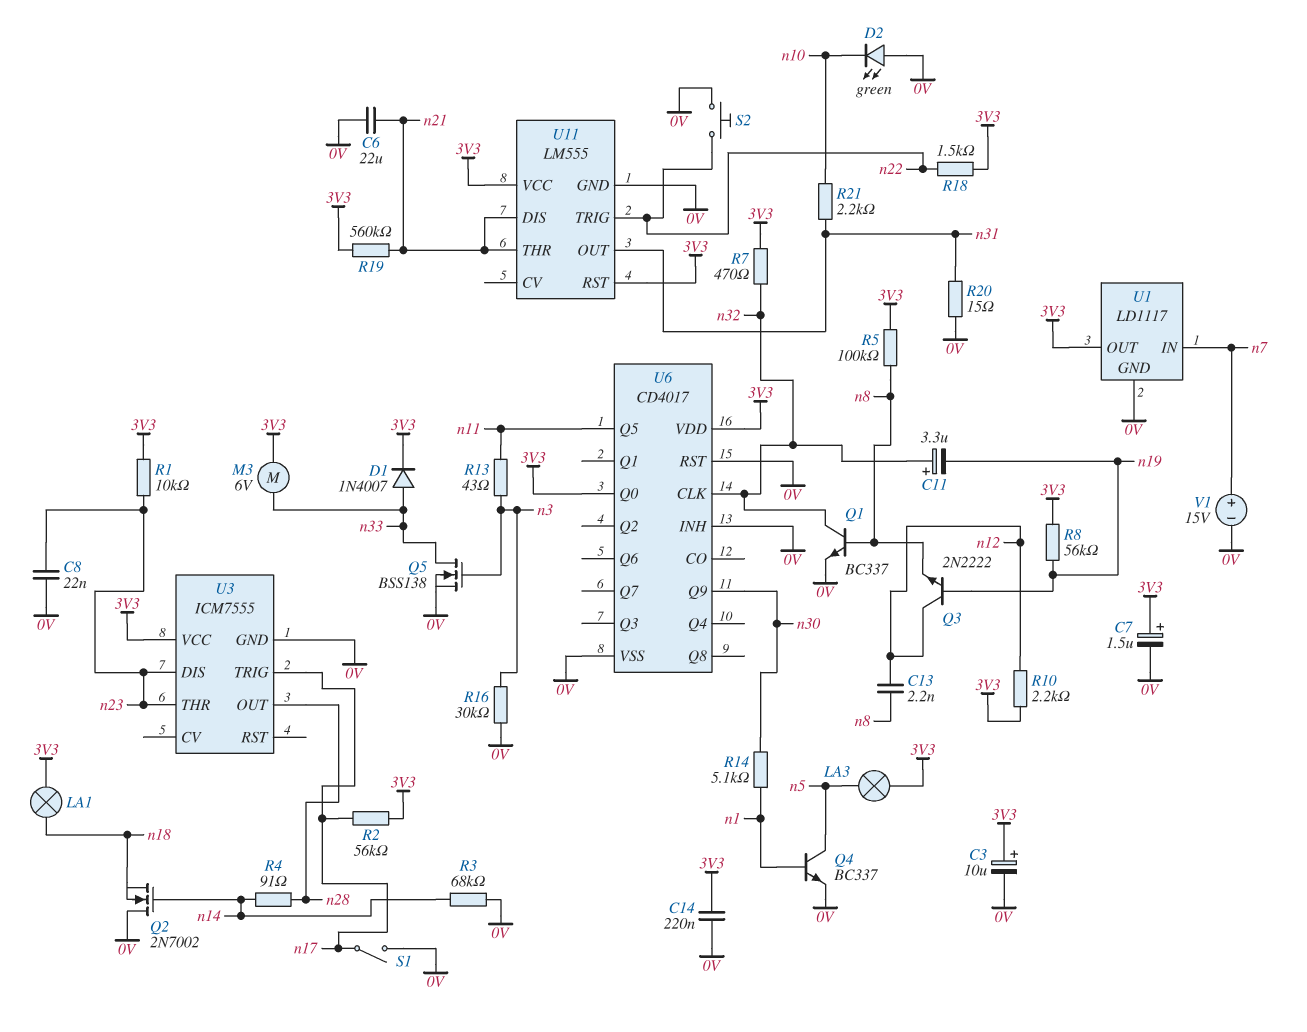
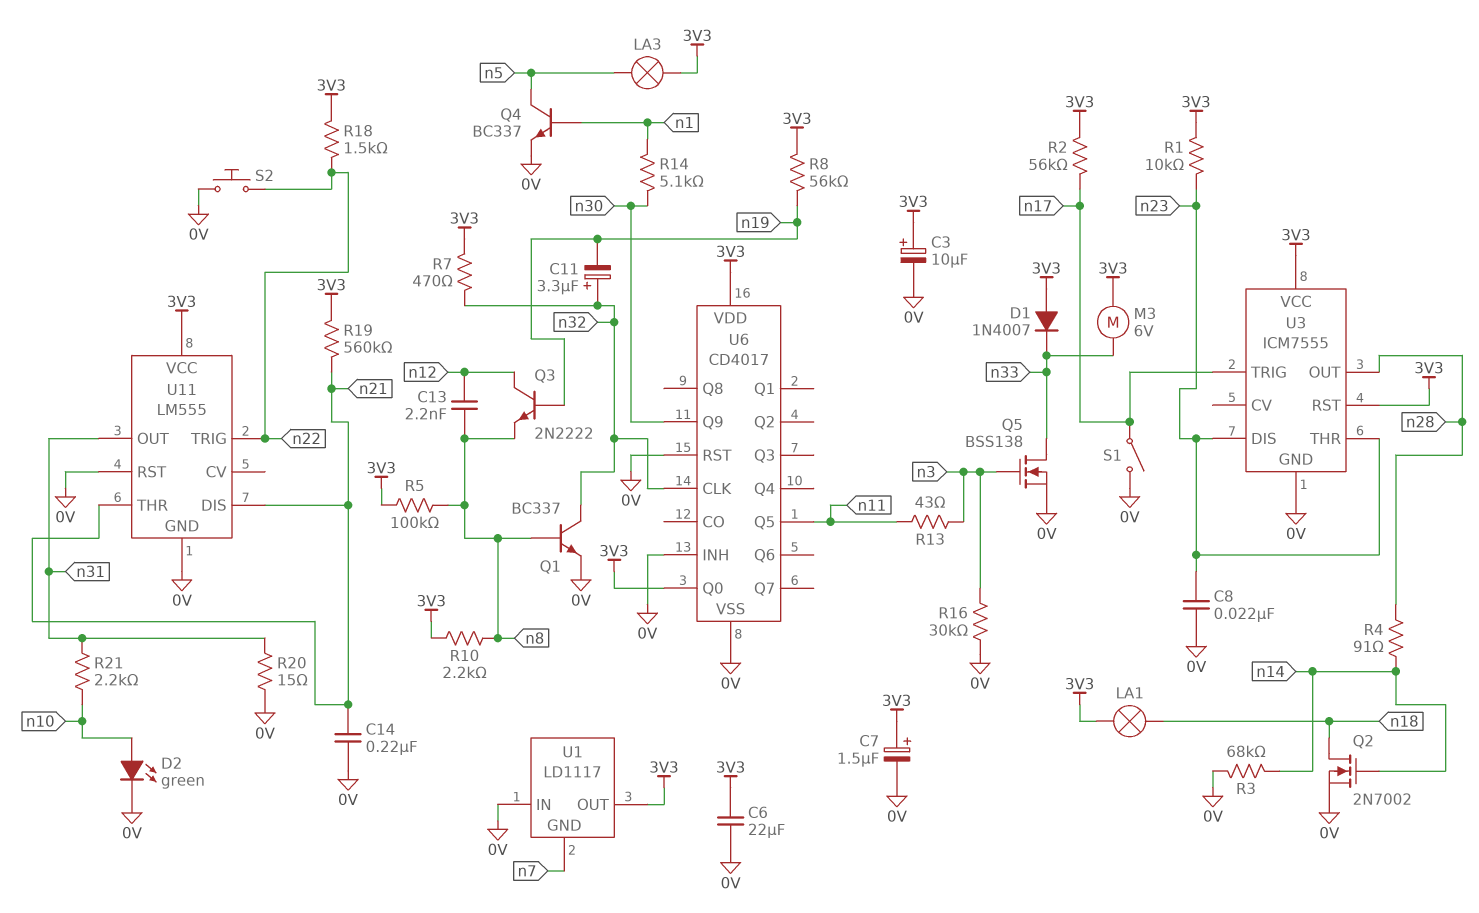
C6: 22uF (0V, n21) -> 22uF (0V, 3V3)
C14: 220nF (0V, 3V3) -> 220nF (0V, n21)
D1: diode 1N4007 (A n33, K 3V3) -> diode 1N4007 (A 3V3, K n33)
D2: LED green (A 0V, K n10) -> LED green (A n10, K 0V)
Q2: NMOS 2N7002 (G n14, D 0V, S n18) -> NMOS 2N7002 (G n14, D n18, S 0V)
R10: 2.2k (3V3, n12) -> 2.2k (3V3, n8)
U1 pin GND: 0V -> n7
U1 pin IN: n7 -> 0V
U3 pin RST: none -> 3V3
U11 pin RST: 3V3 -> 0V
V1: 15V (plus n7, minus 0V) -> none

